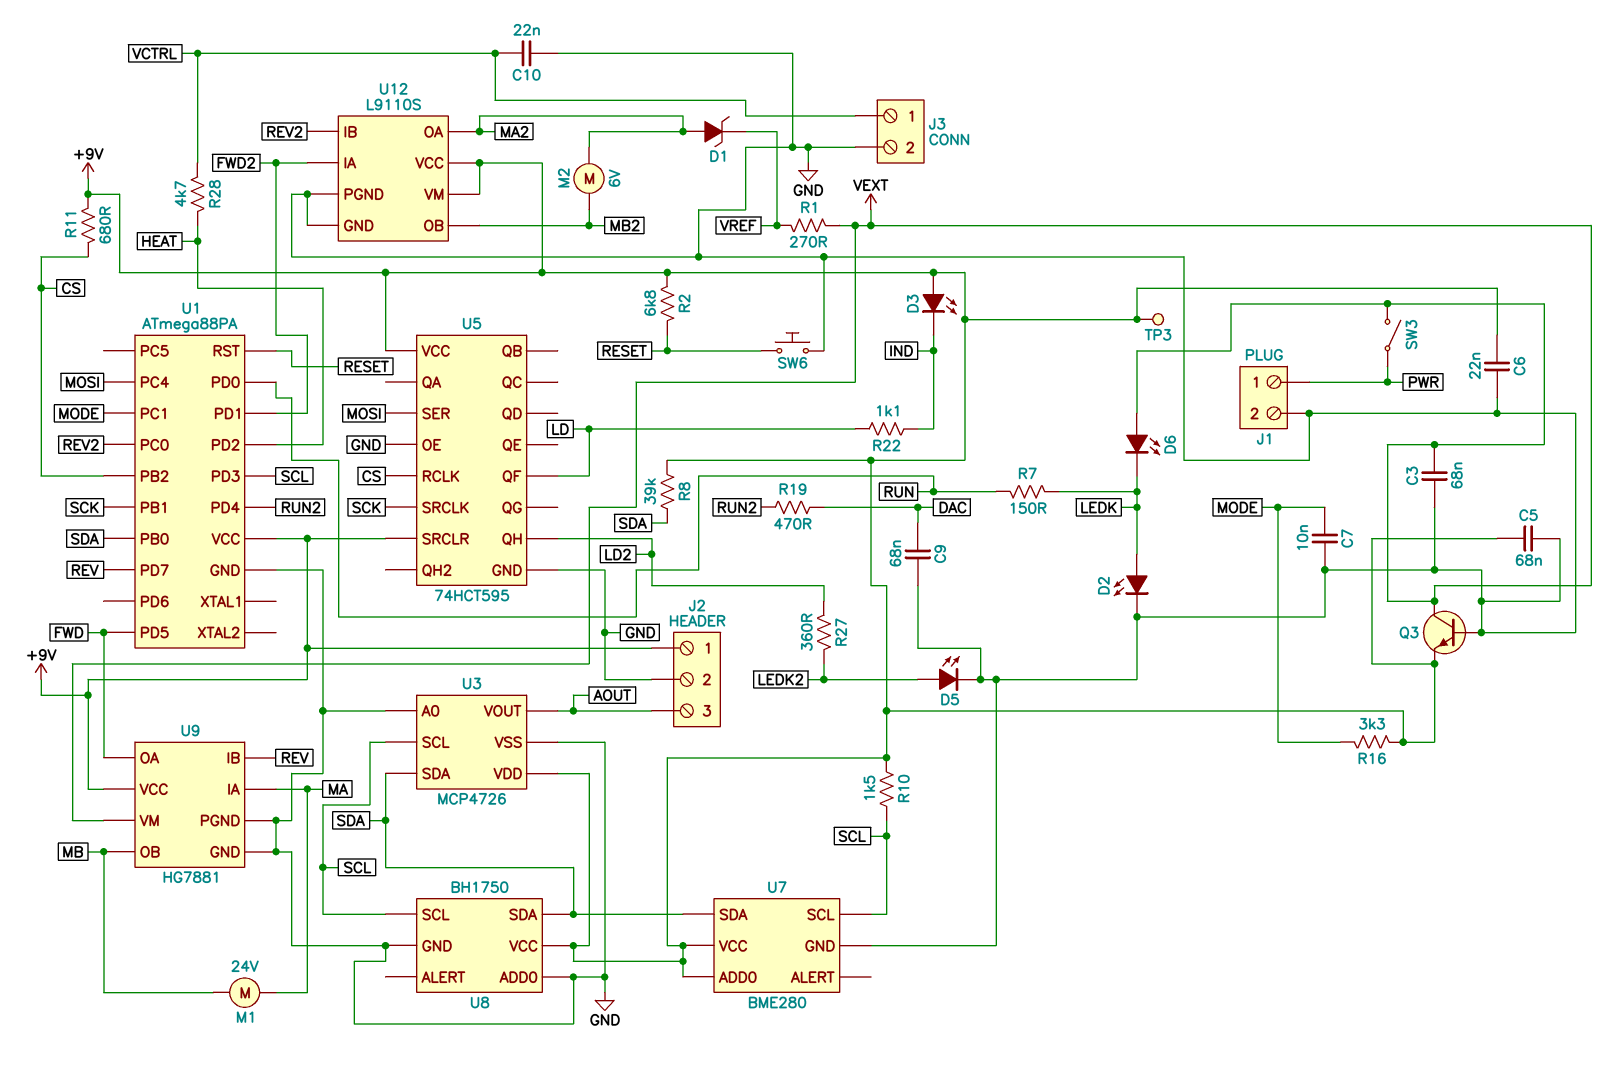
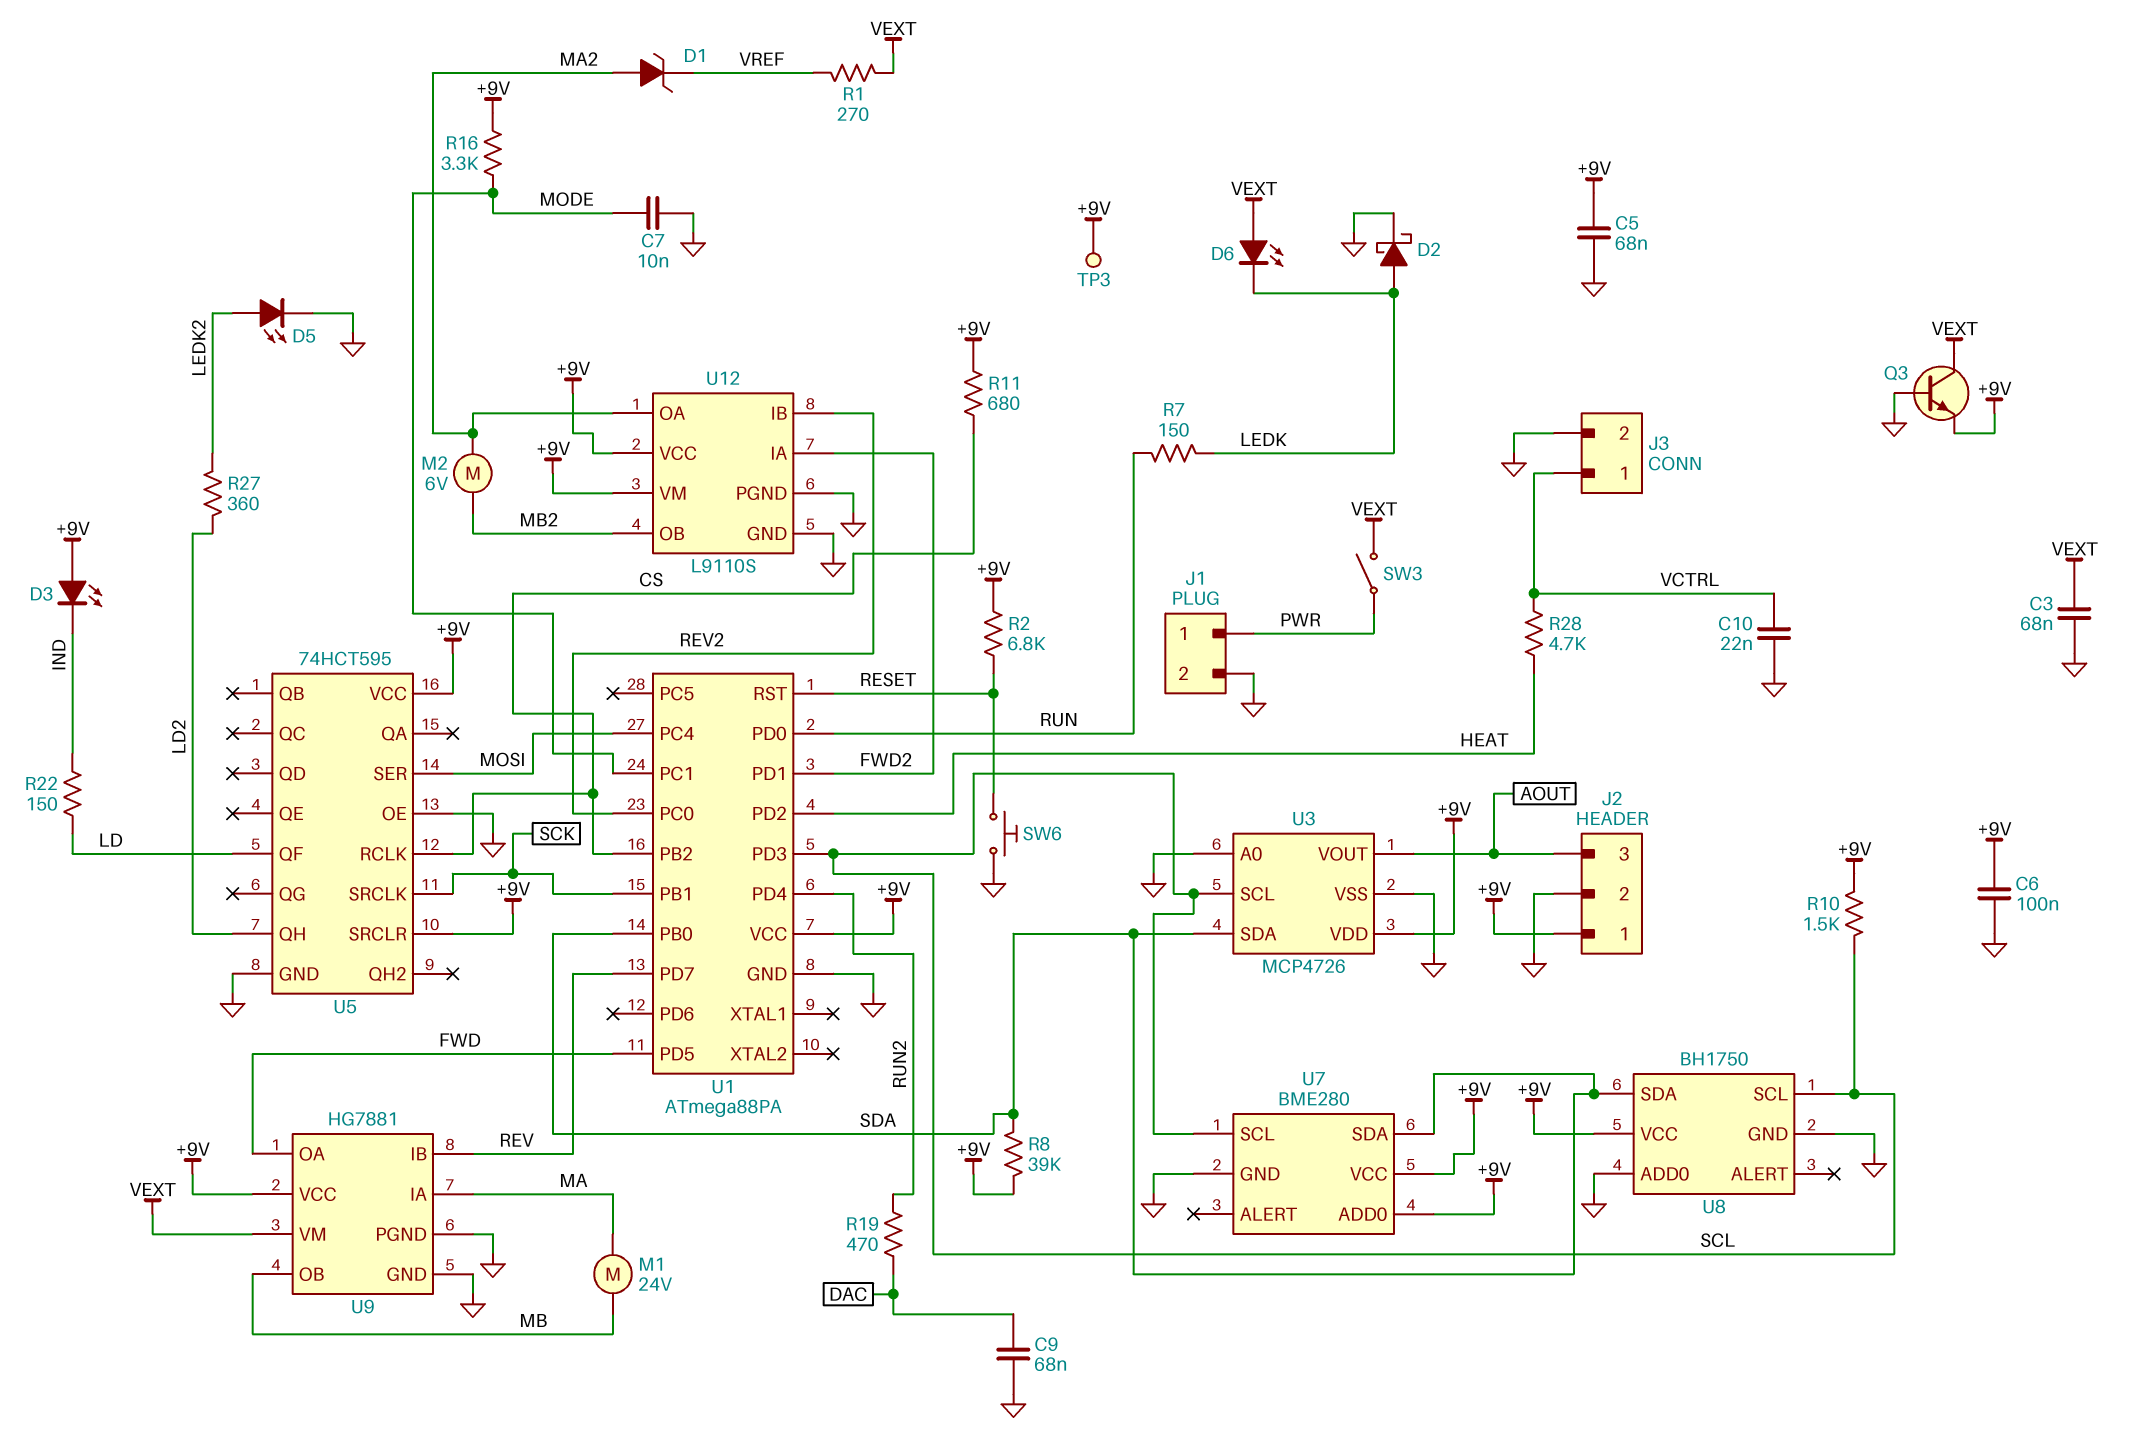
C6: 22nF (+9V, GND) -> 100nF (+9V, GND)
D2: LED (A LEDK, K GND) -> schottky (A LEDK, K GND)
R22: 1.1k (IND, LD) -> 150 (IND, LD)

